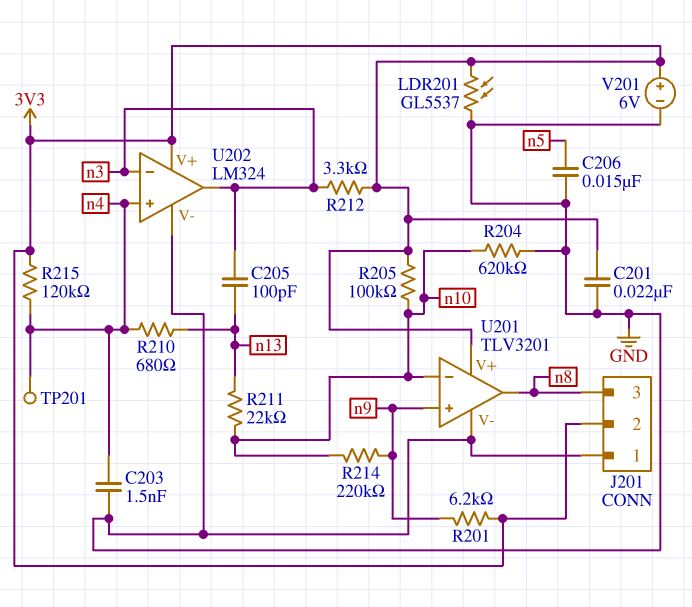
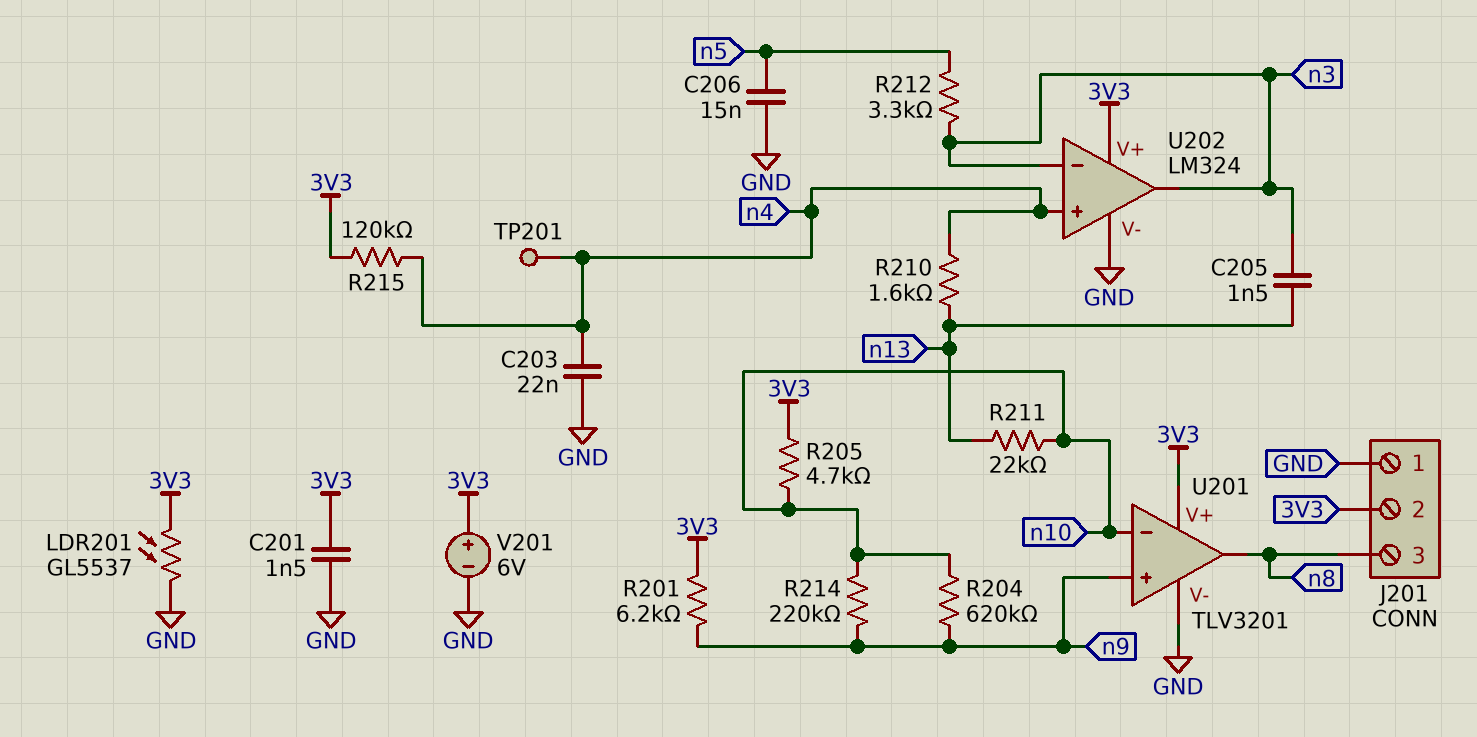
C201: 22nF (3V3, GND) -> 1.5nF (3V3, GND)
C203: 1.5nF (GND, n4) -> 22nF (GND, n4)
C205: 100pF (n3, n13) -> 1.5nF (n3, n13)
R204: 620k (GND, n10) -> 620k (n9, n10)
R205: 100k (3V3, n10) -> 4.7k (3V3, n10)
R210: 680 (n4, n13) -> 1.6k (n4, n13)
R212: 3.3k (3V3, n3) -> 3.3k (n3, n5)

